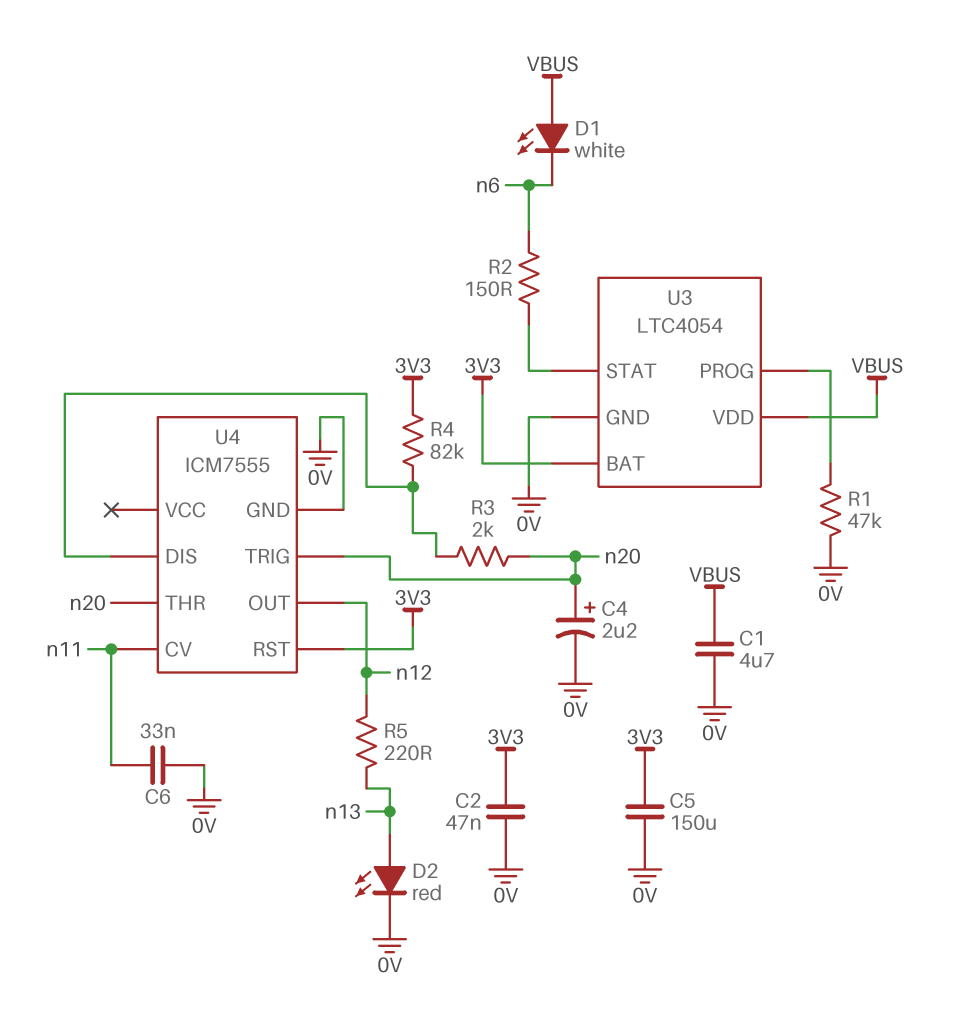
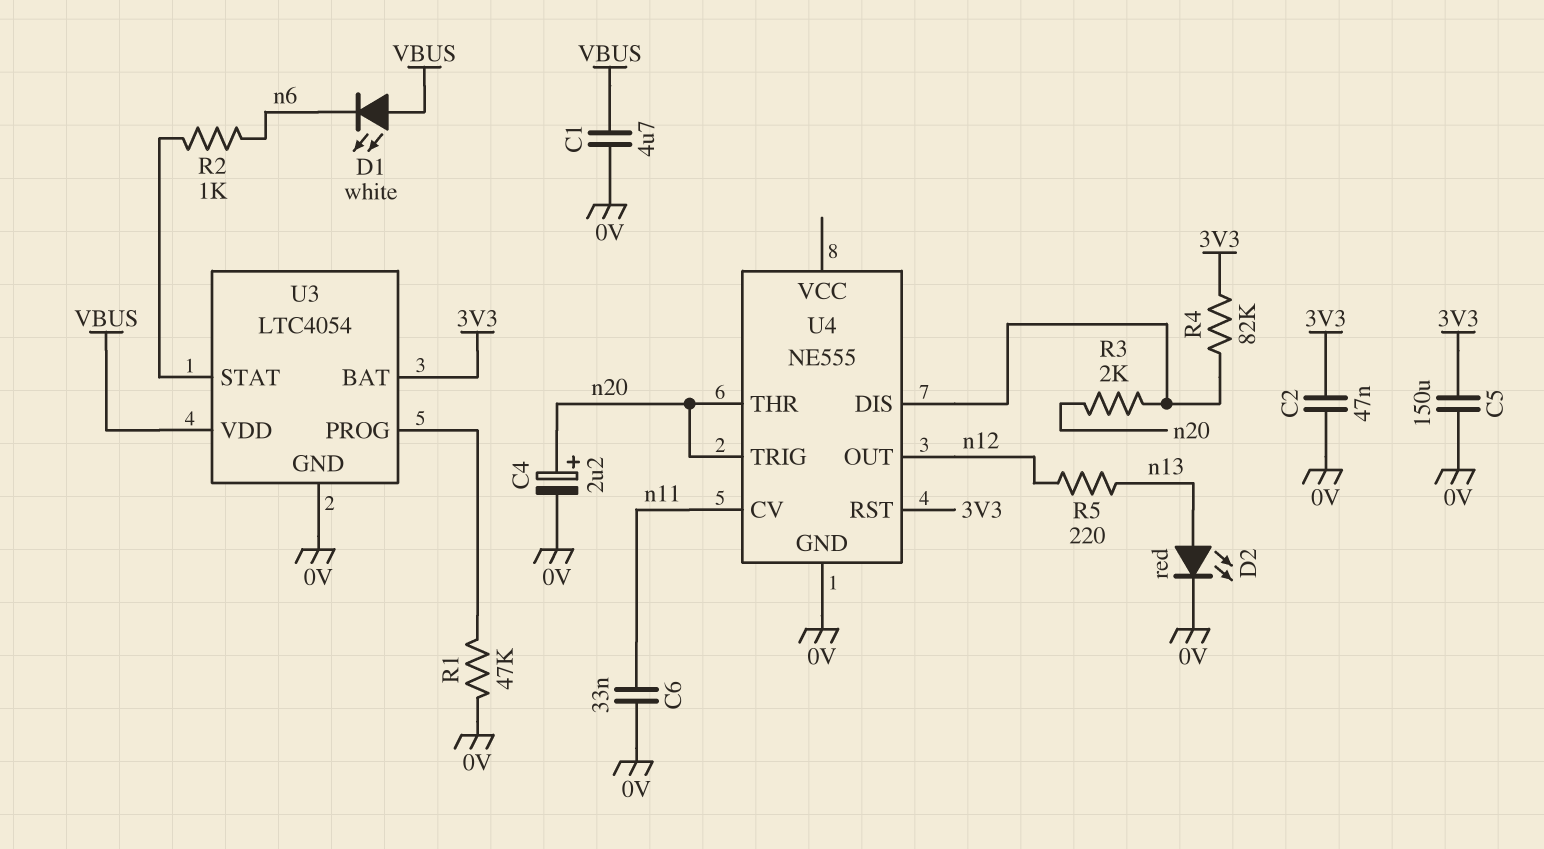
R2: 150 (U3/STAT, n6) -> 1k (U3/STAT, n6)
U4: ICM7555 -> NE555

